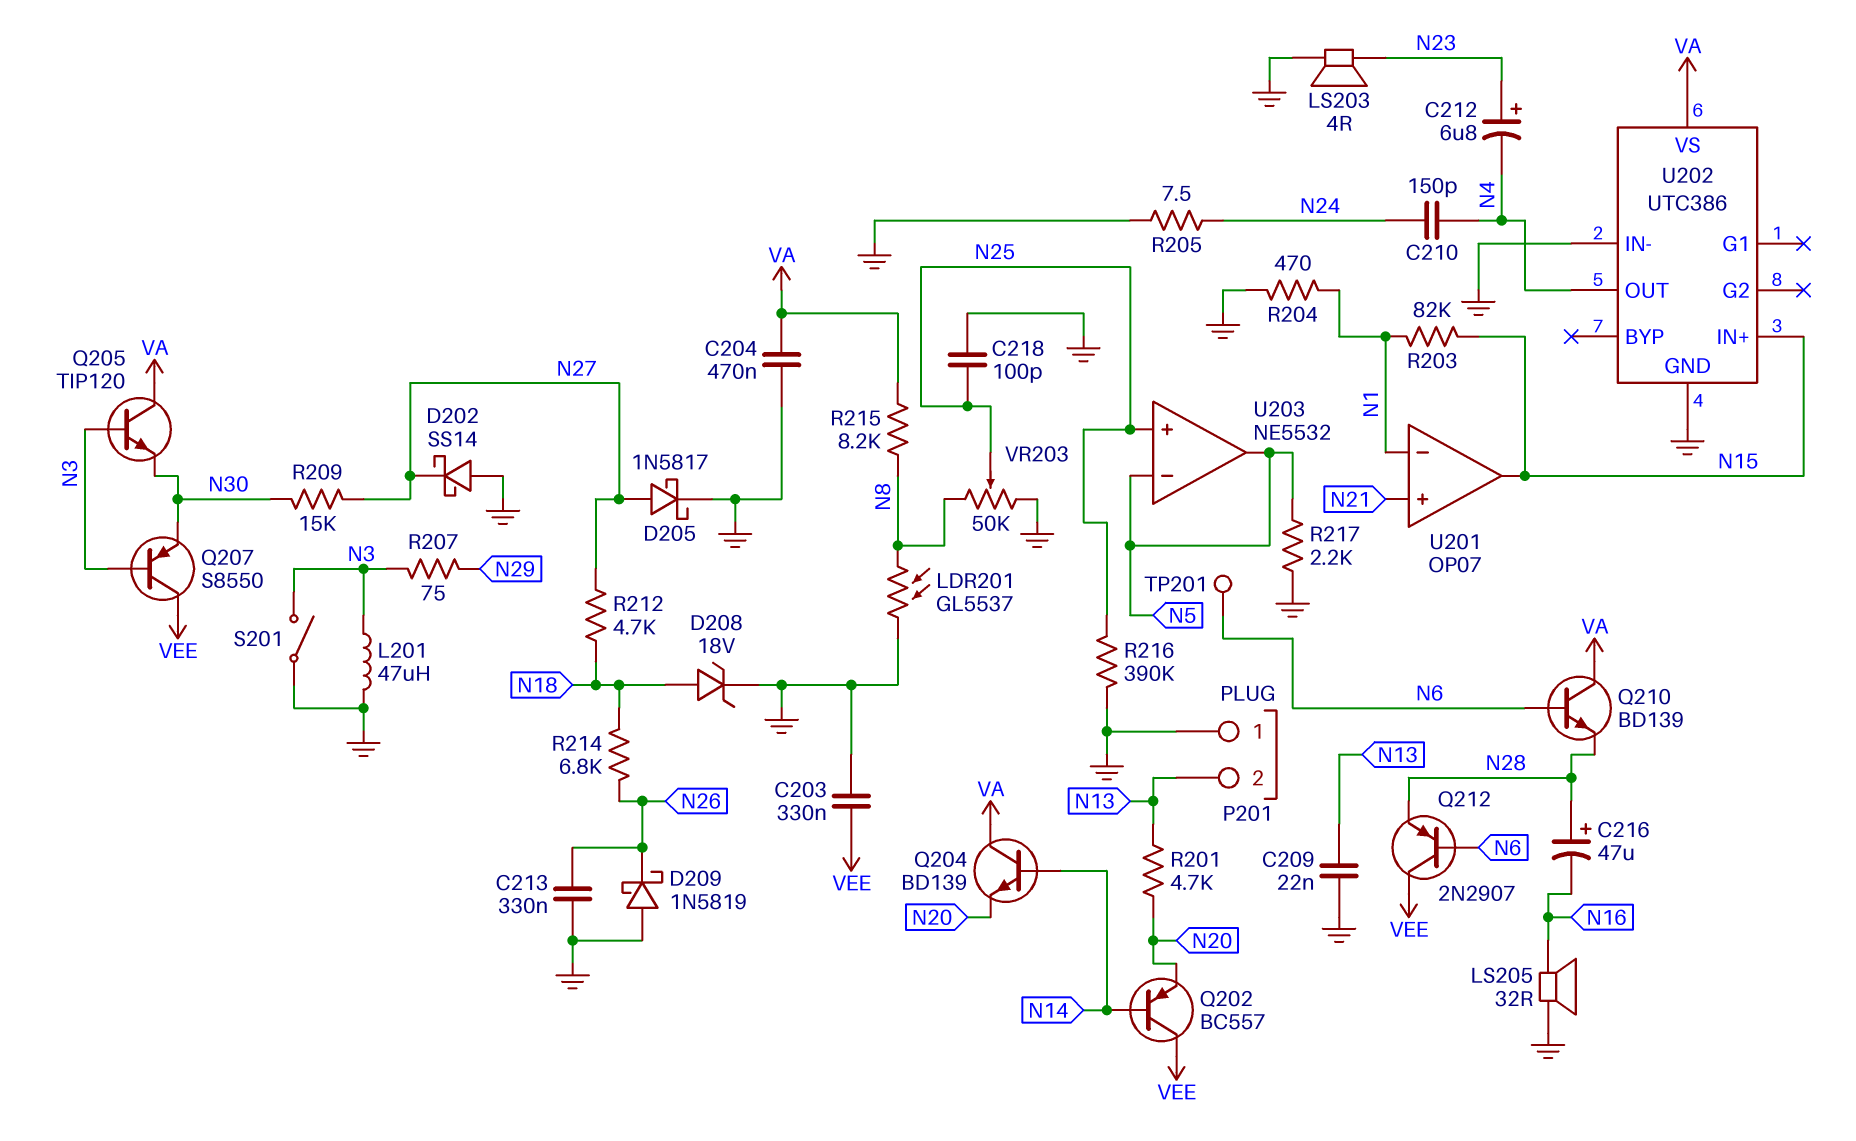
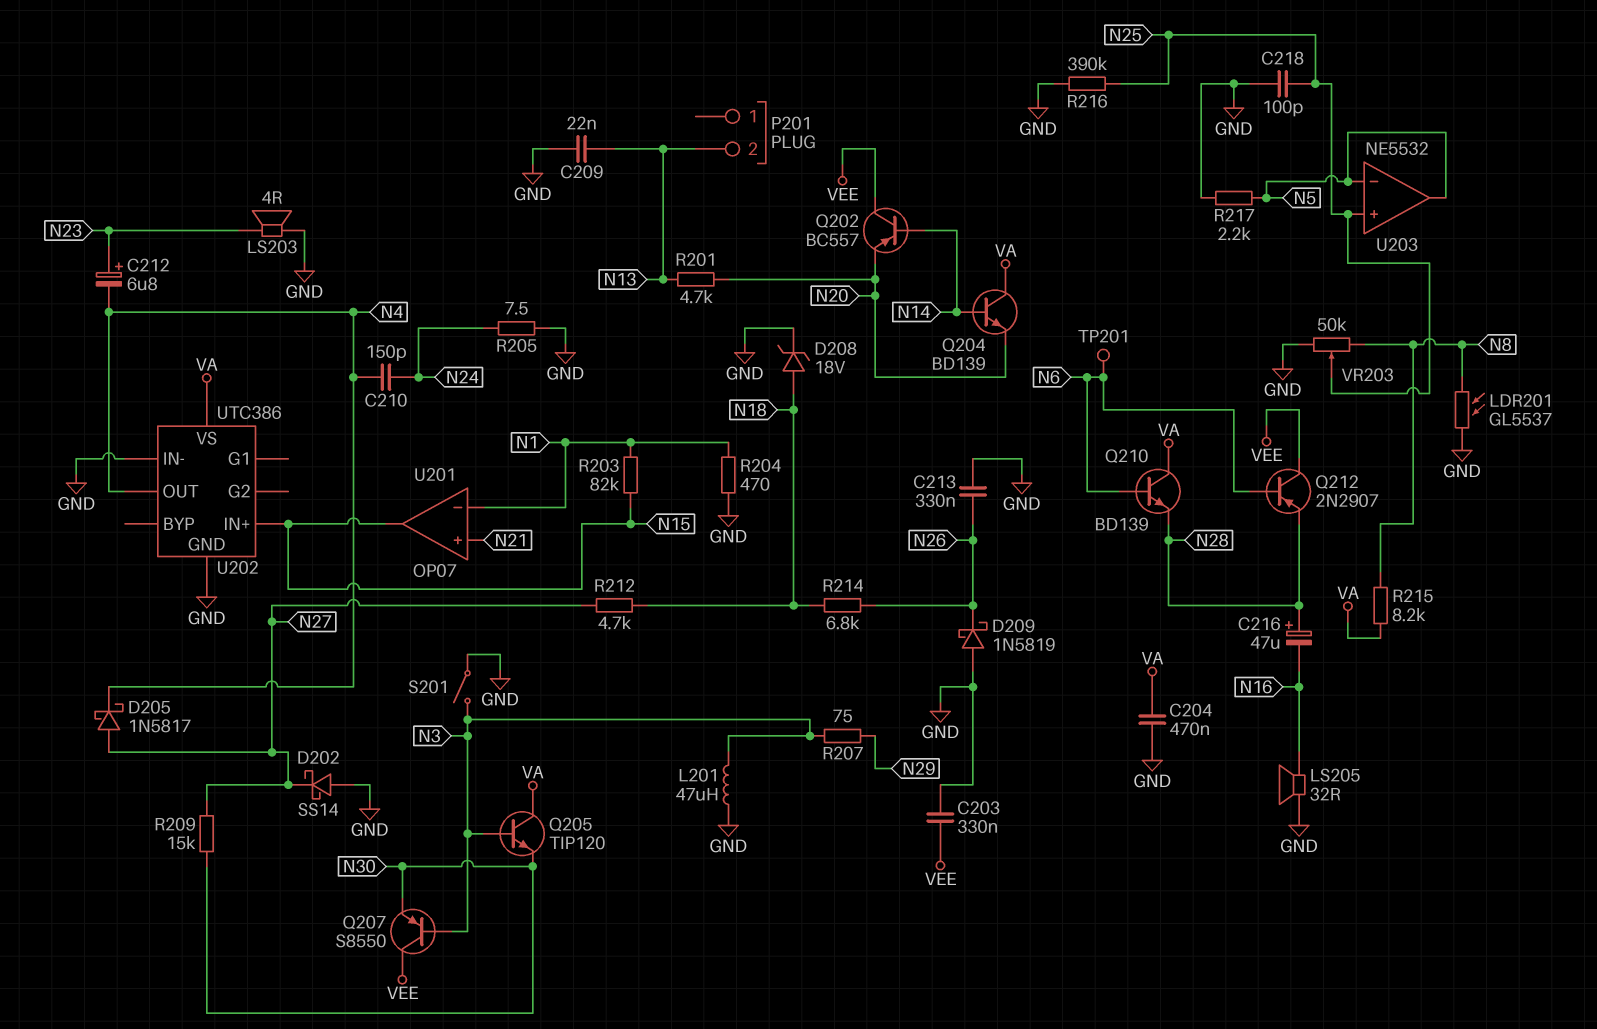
D205: schottky 1N5817 (A N27, K GND) -> schottky 1N5817 (A N27, K N4)
P201 pin 1: GND -> none

